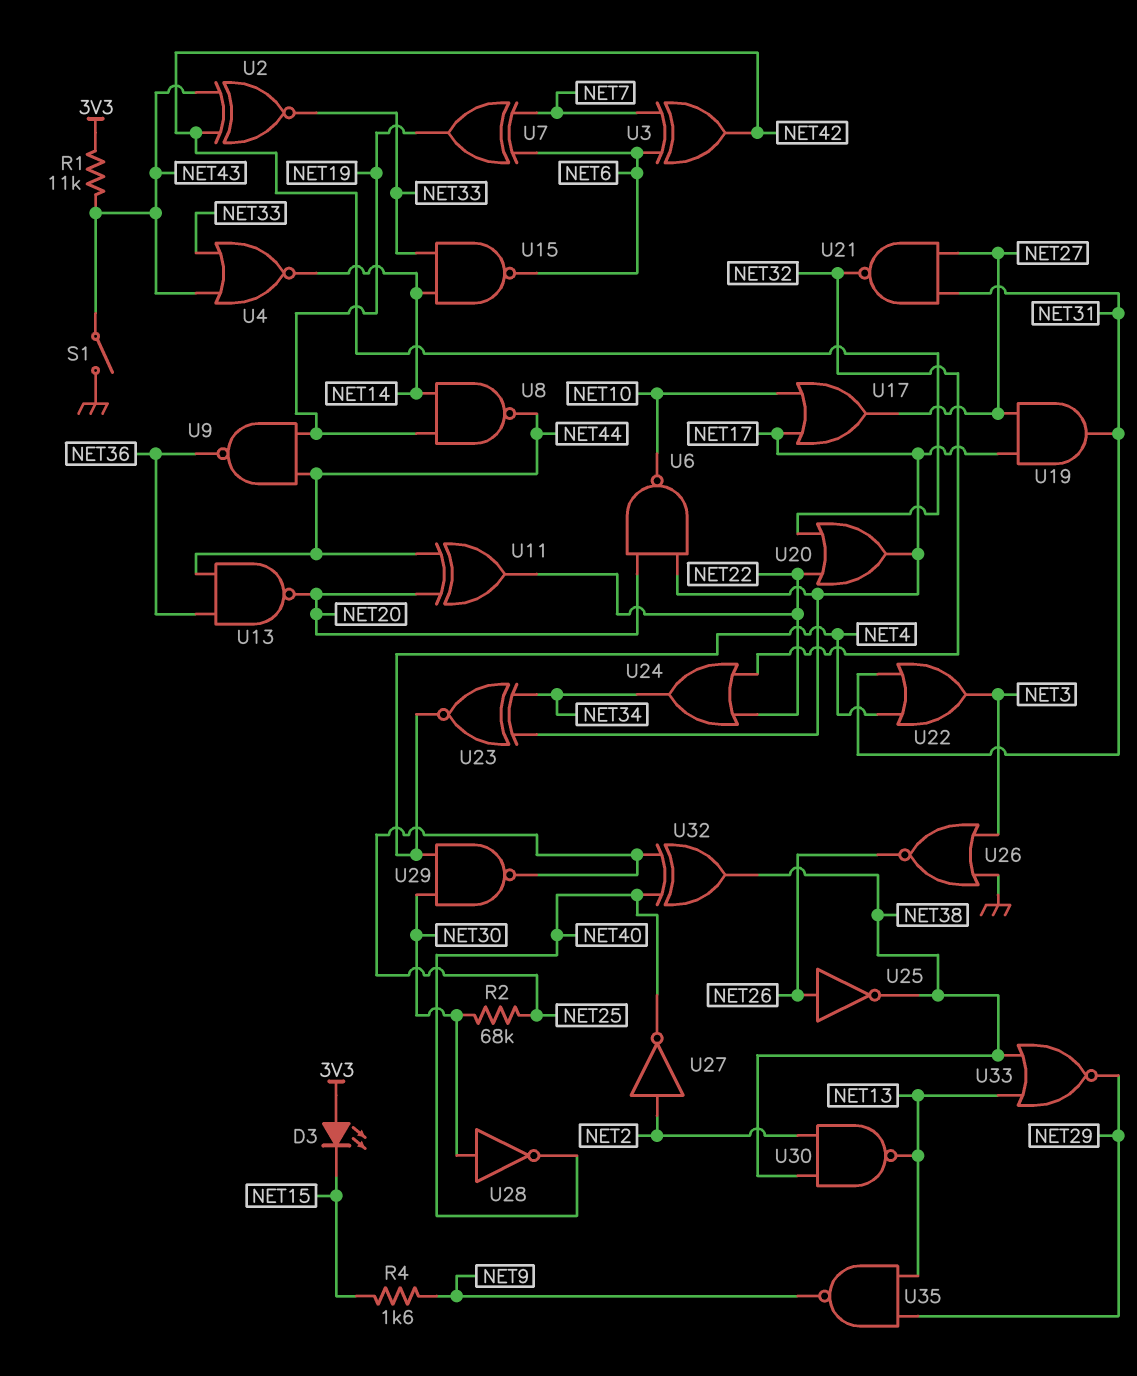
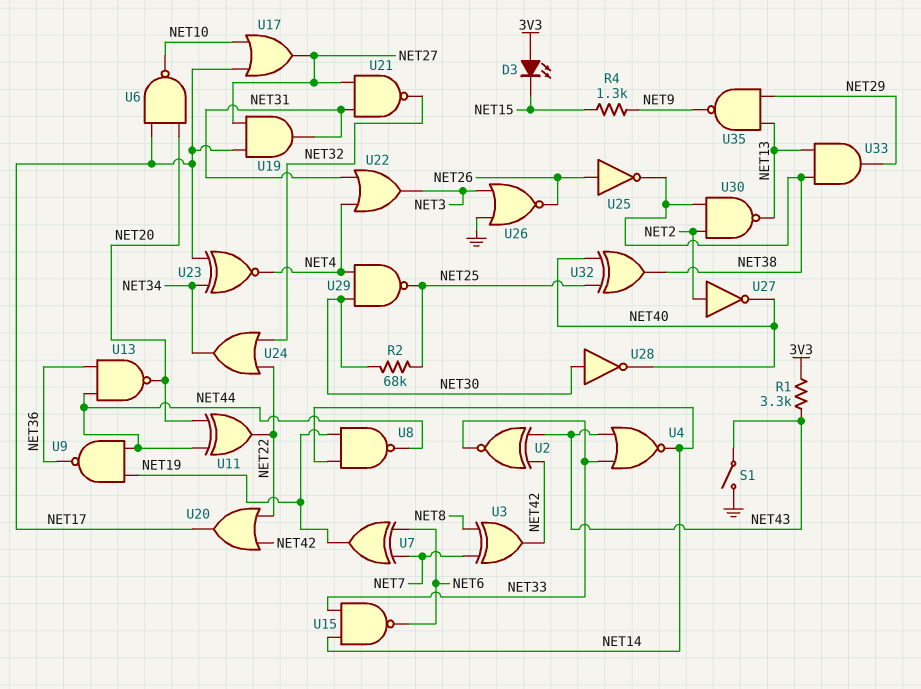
R1: 11k (3V3, NET43) -> 3.3k (3V3, NET43)
R4: 1.6k (NET9, NET15) -> 1.3k (NET9, NET15)
U3: XOR (in NET6, in NET7, out NET42) -> XOR (in NET7, in NET8, out NET42)
U33: NOR (in NET13, in NET38, out NET29) -> AND (in NET13, in NET38, out NET29)

